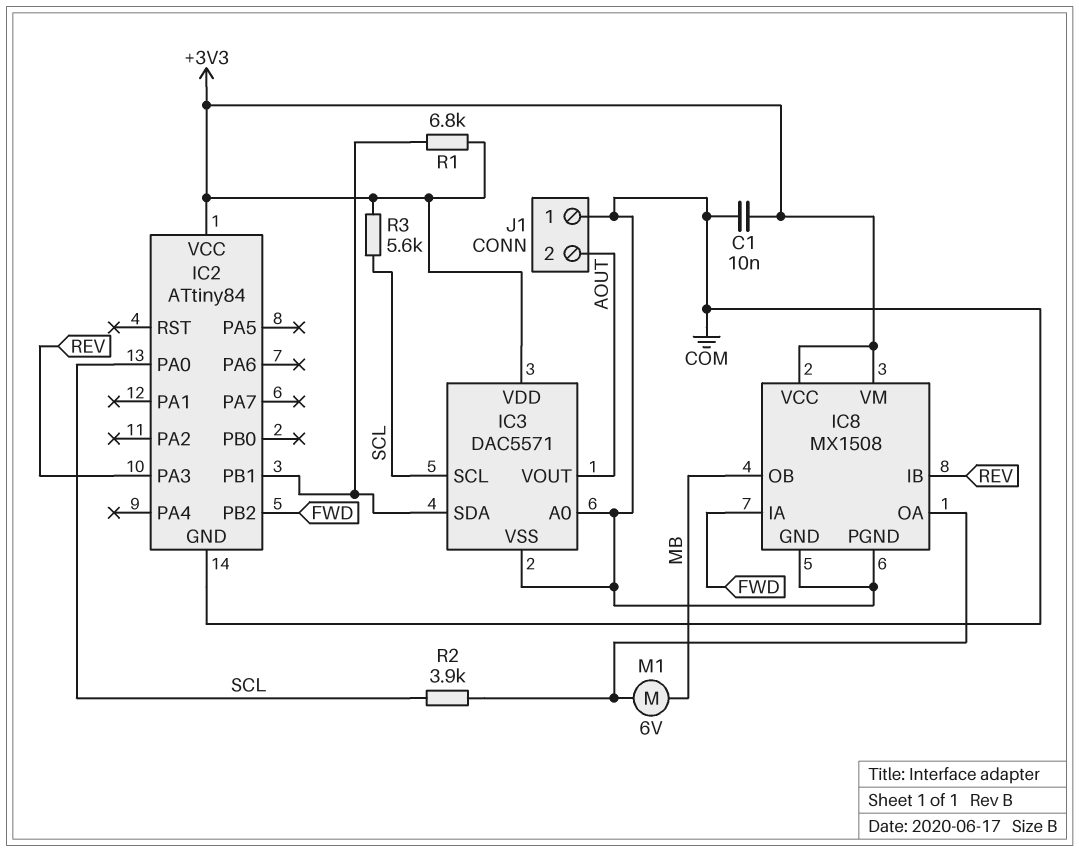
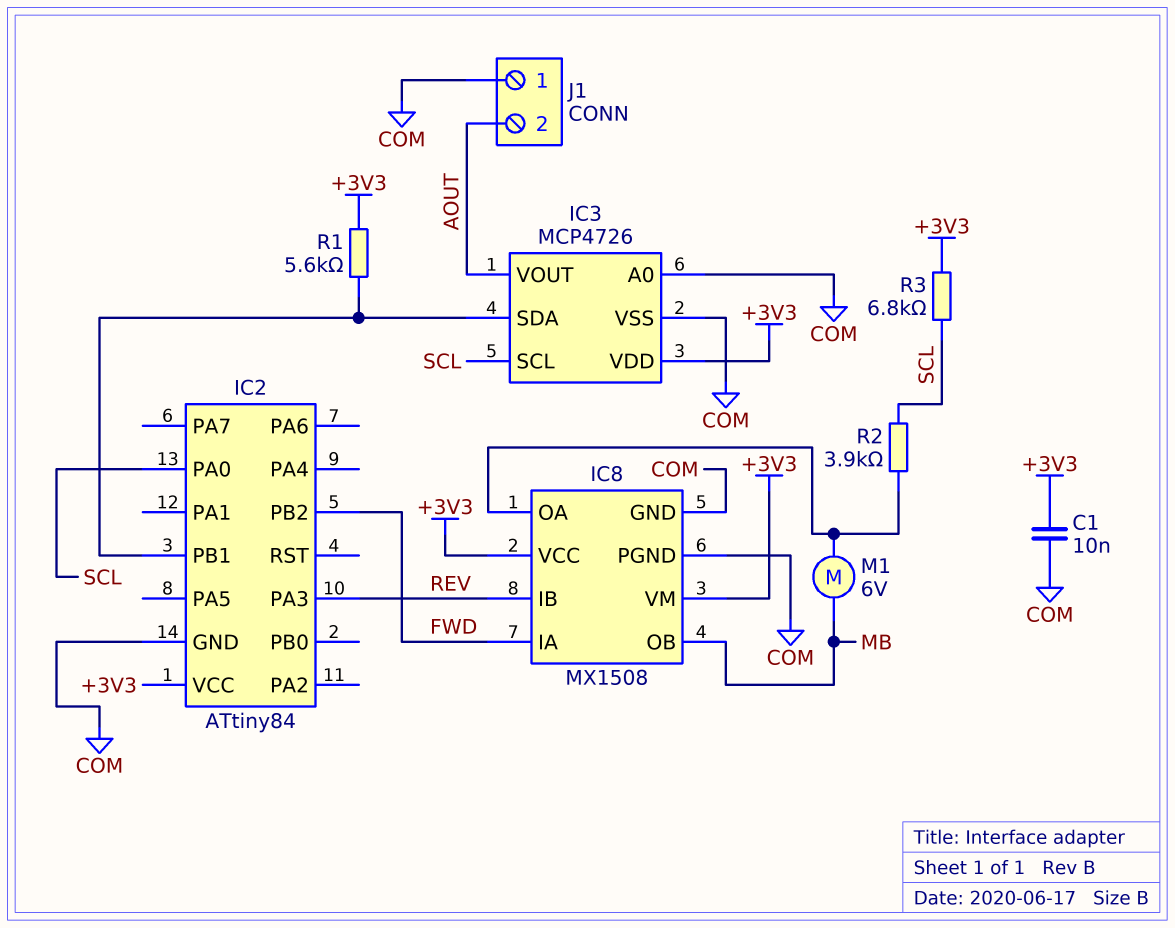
IC3: DAC5571 -> MCP4726
R1: 6.8k (+3V3, IC2/PB1) -> 5.6k (+3V3, IC2/PB1)
R3: 5.6k (+3V3, SCL) -> 6.8k (+3V3, SCL)

